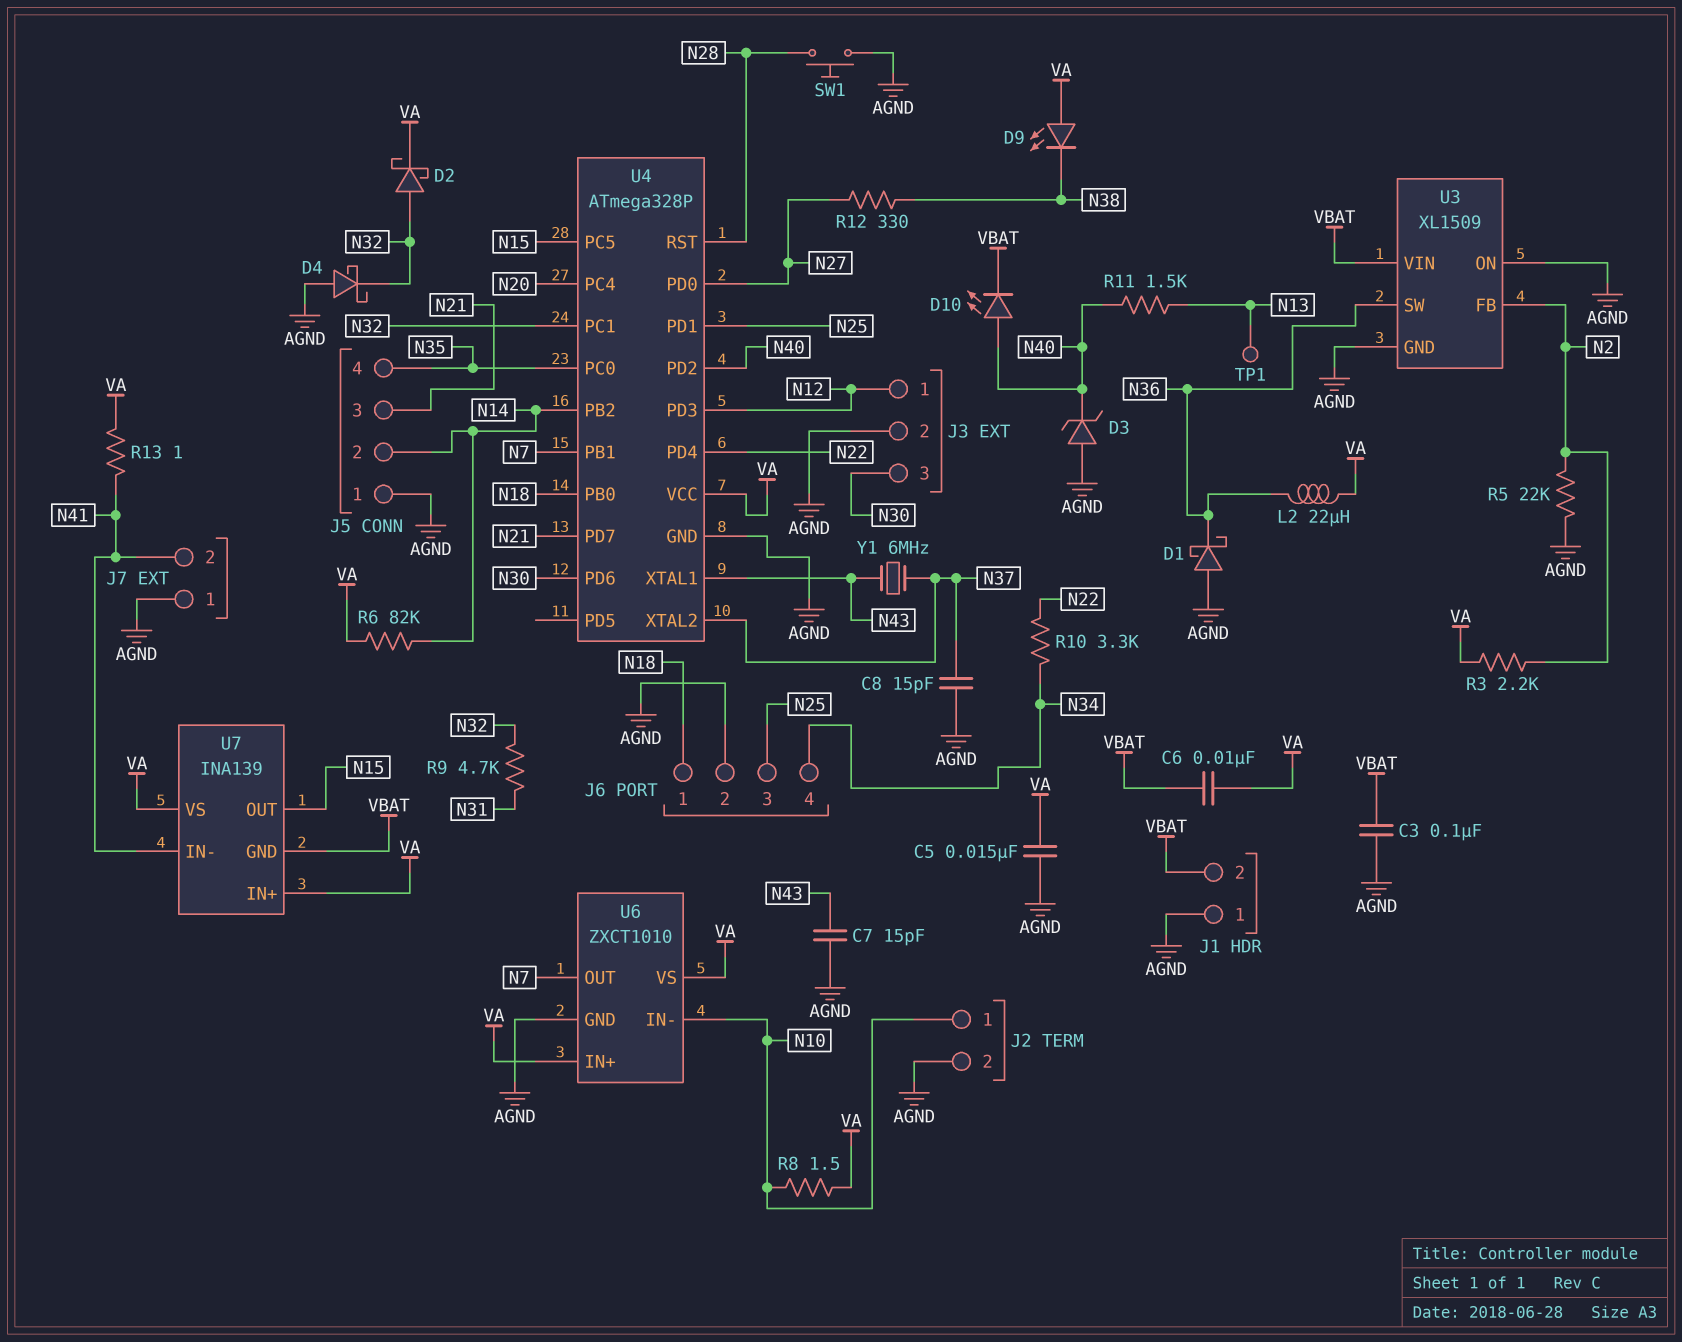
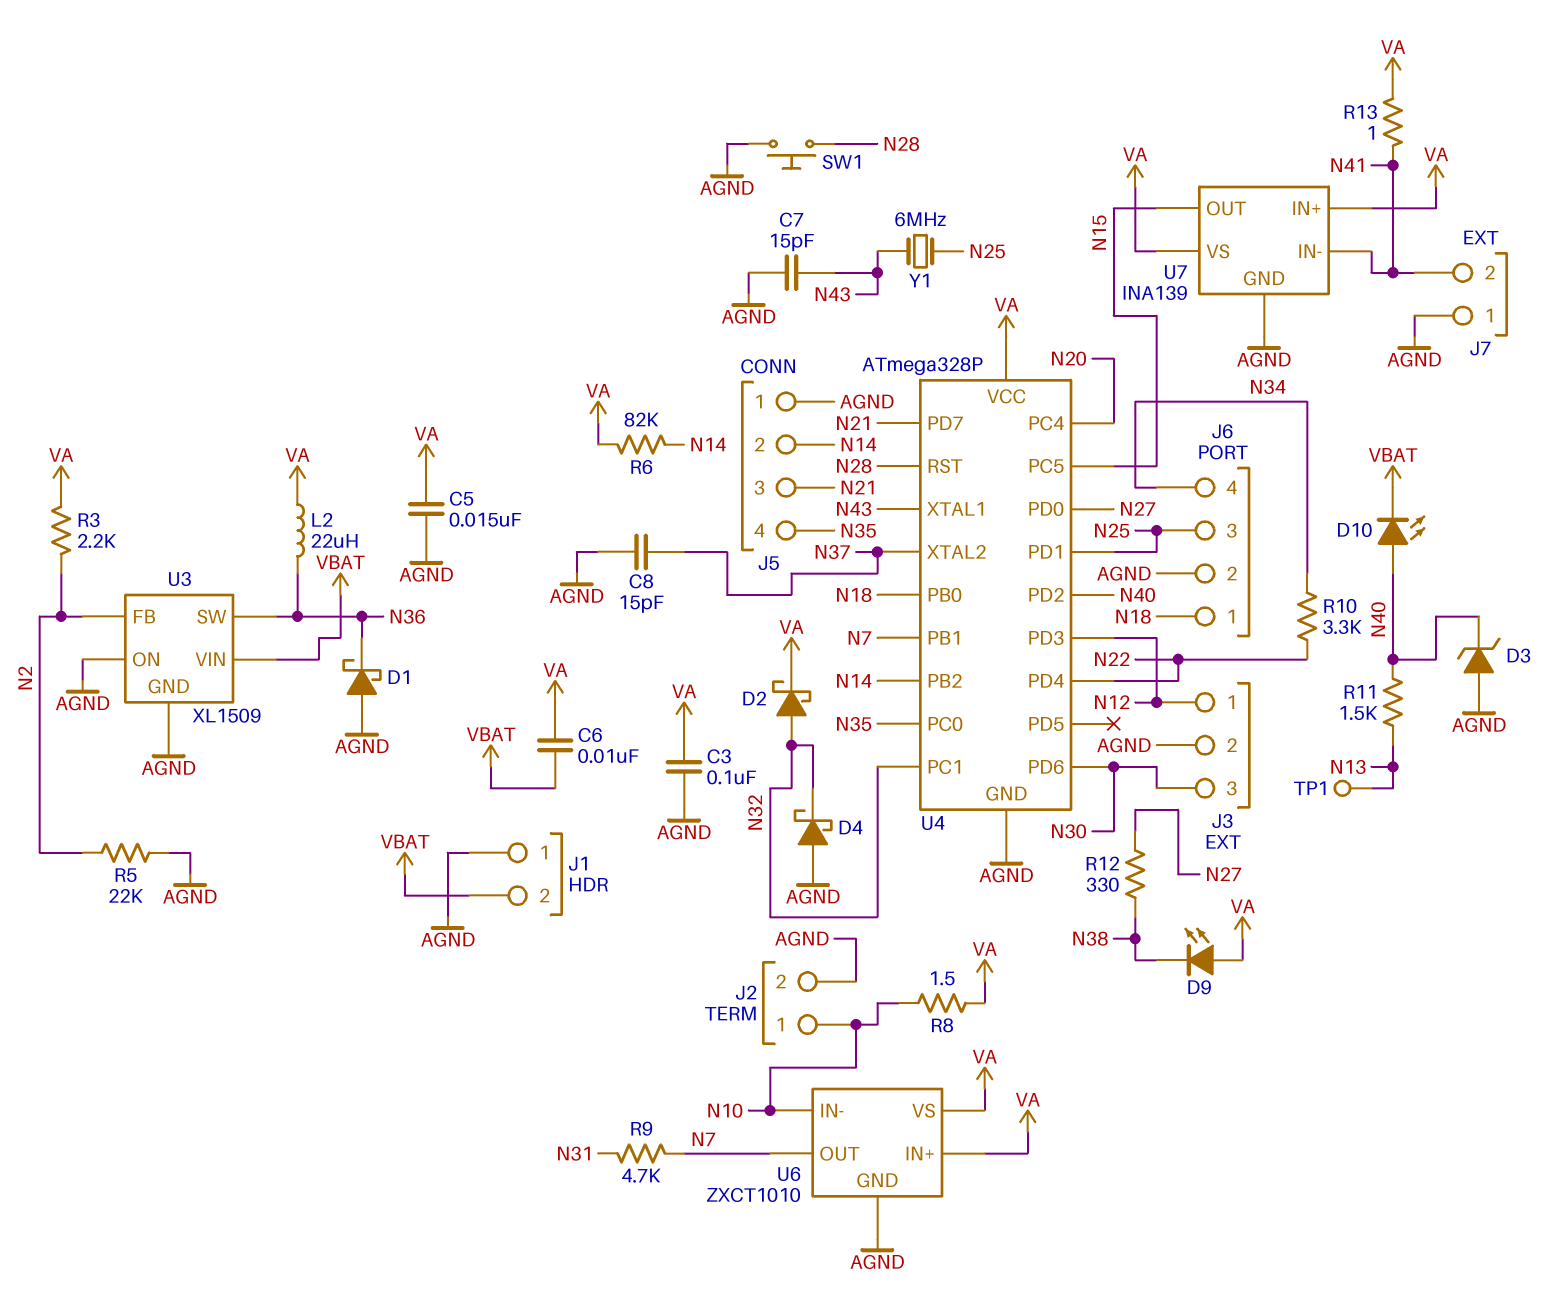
C3: 100nF (AGND, VBAT) -> 100nF (AGND, VA)
R9: 4.7k (N31, N32) -> 4.7k (N7, N31)
U7 pin GND: VBAT -> AGND
Y1: 6MHz (N37, N43) -> 6MHz (N25, N43)

